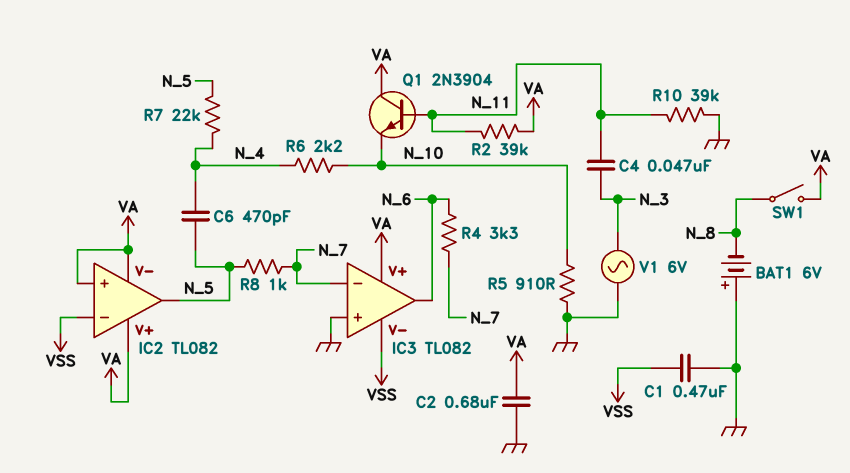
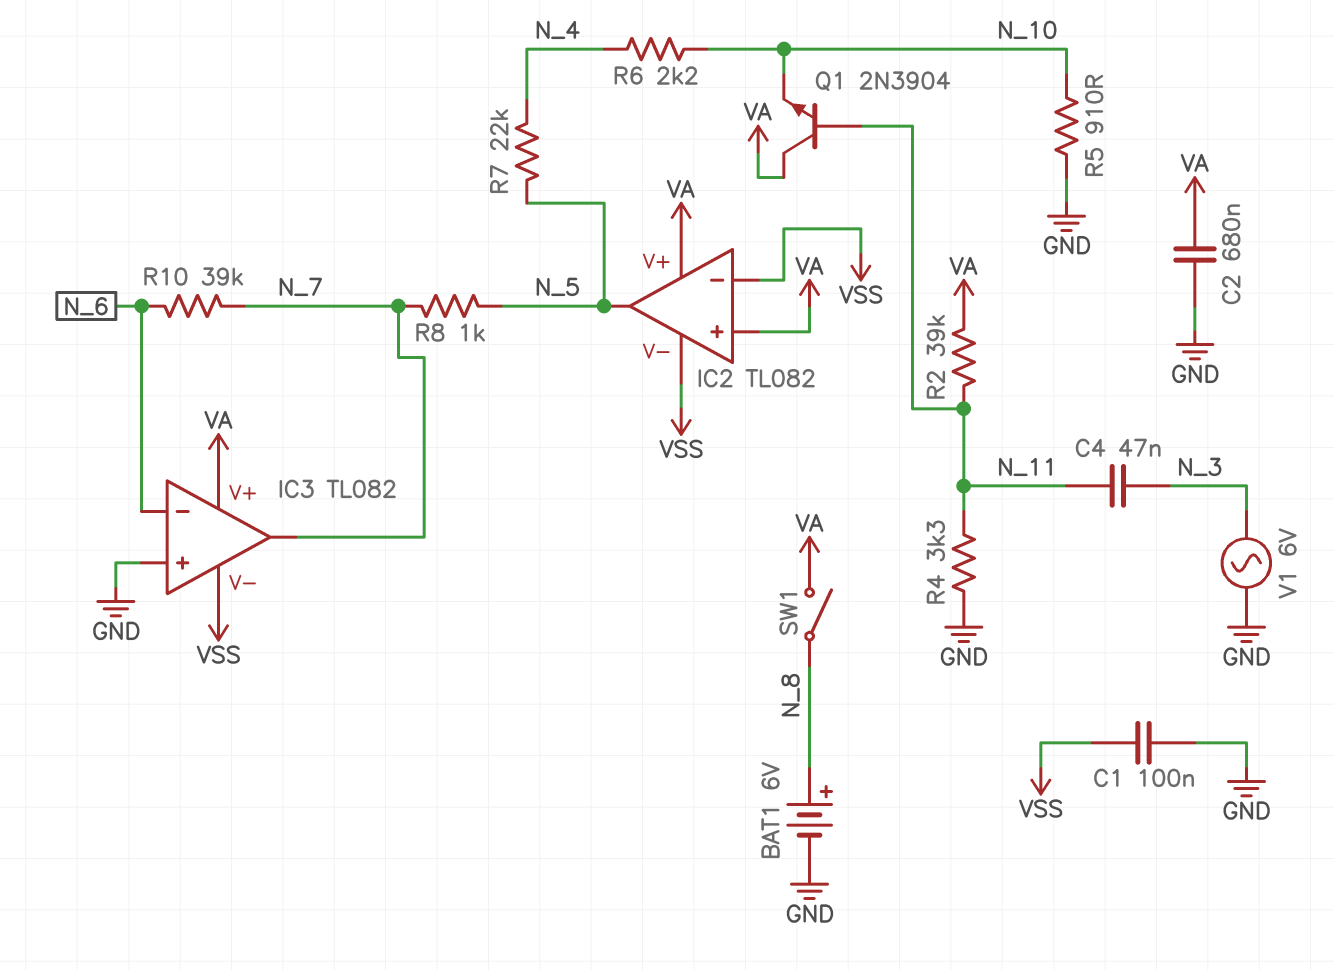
BAT1: 6V (plus GND, minus N_8) -> 6V (plus N_8, minus GND)
C1: 470nF (GND, VSS) -> 100nF (GND, VSS)
C6: 470pF (N_4, N_5) -> none
IC2 pin V-: VA -> VSS
IC3 pin in-: N_7 -> N_6
IC3 pin out: N_6 -> N_7
R4: 3.3k (N_6, N_7) -> 3.3k (GND, N_11)
R10: 39k (GND, N_11) -> 39k (N_6, N_7)

